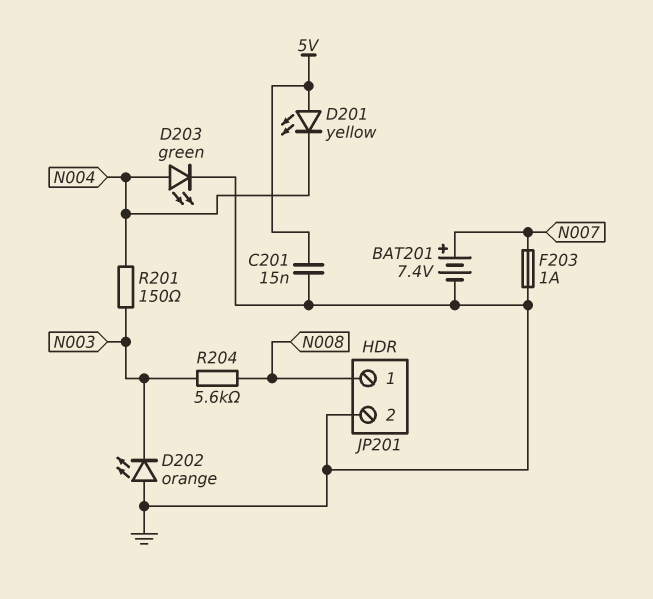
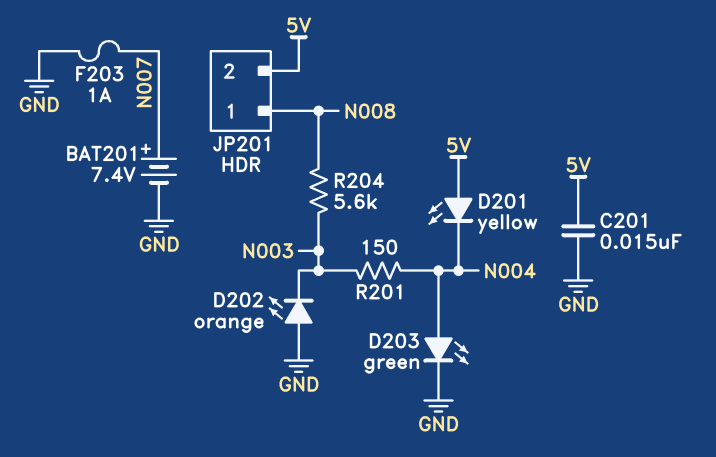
JP201 pin 2: GND -> 5V

